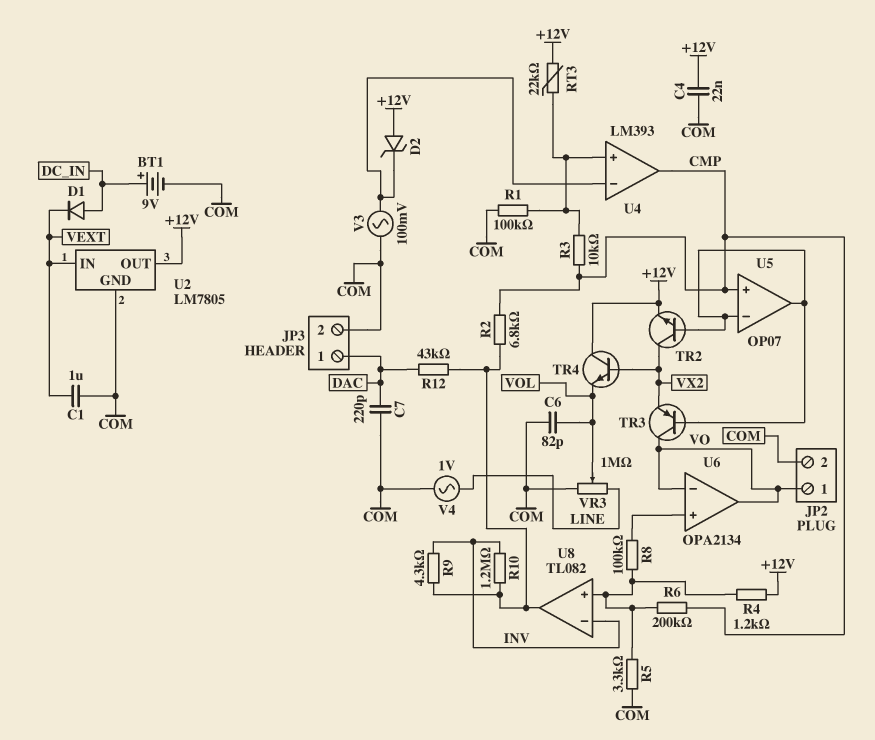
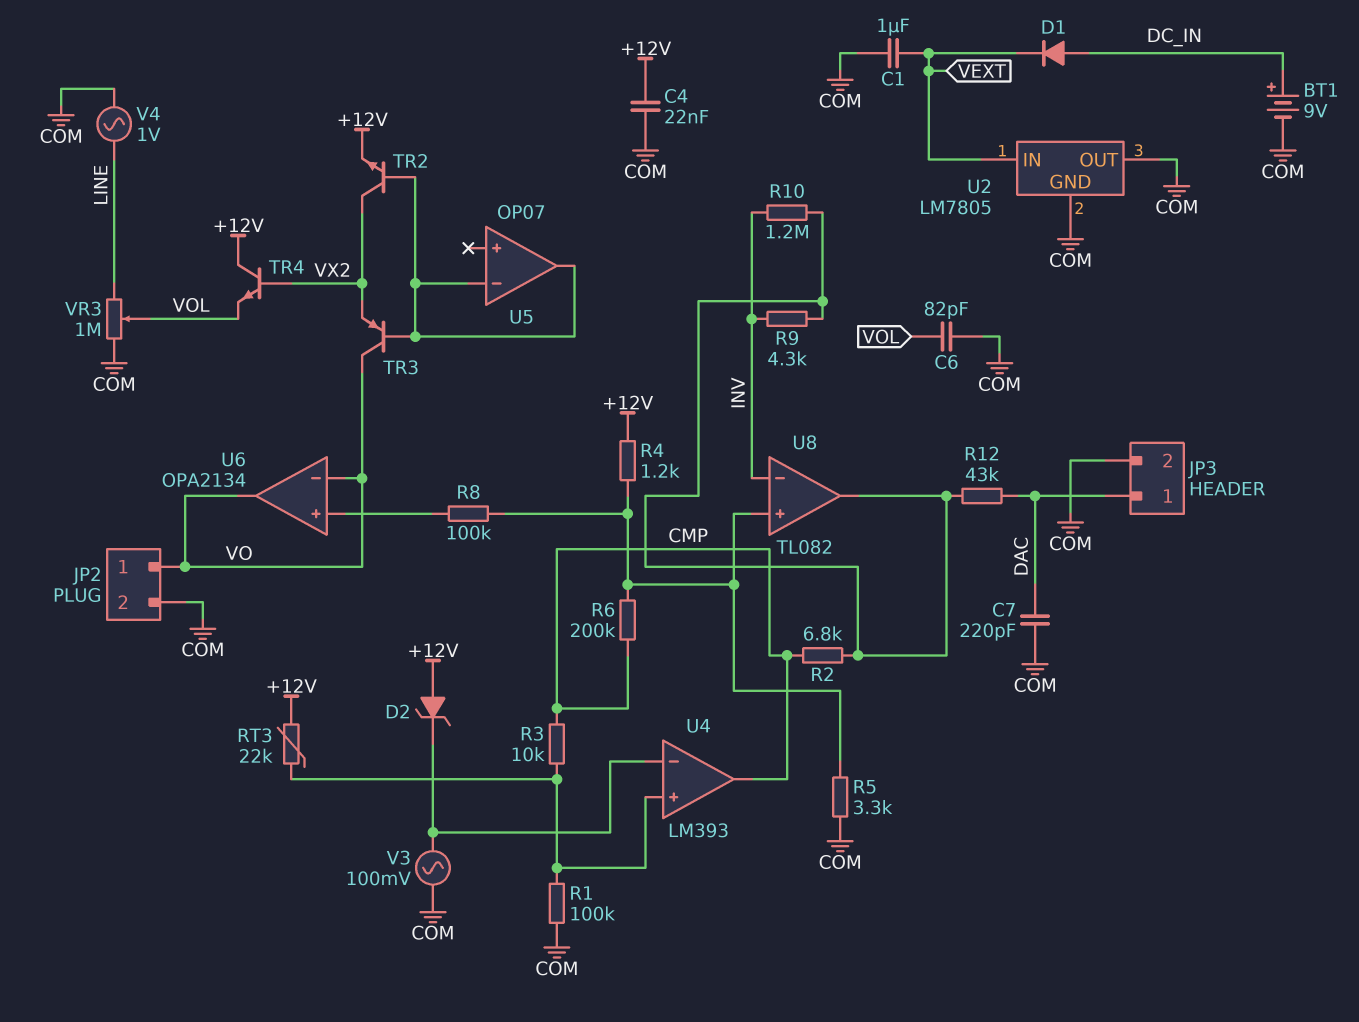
U2 pin OUT: +12V -> COM
U5 pin in+: CMP -> none

